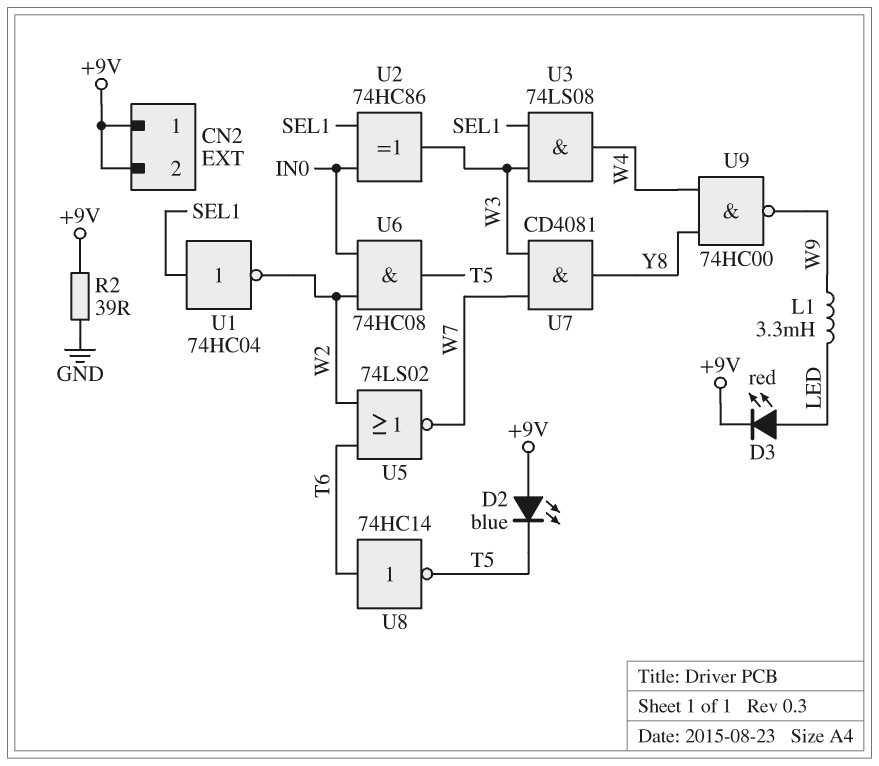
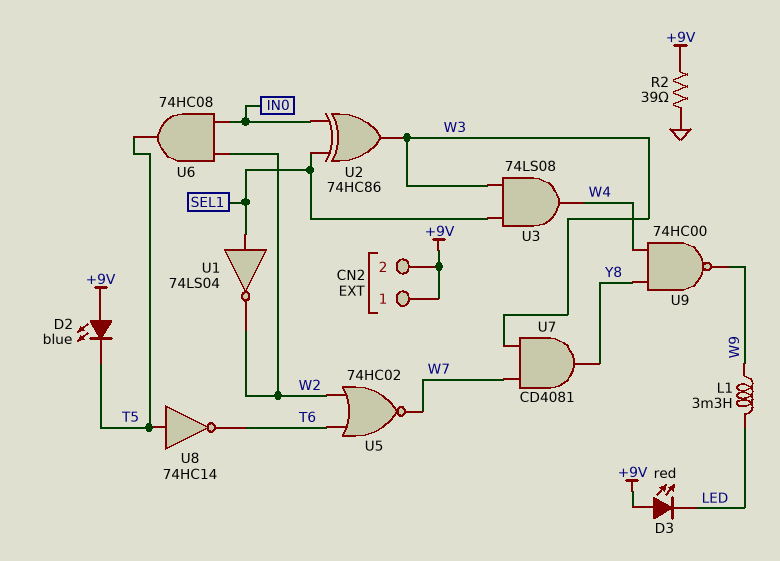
D3: LED red (A LED, K +9V) -> LED red (A +9V, K LED)
U1: NOT 74HC04 (in SEL1, out W2) -> NOT 74LS04 (in SEL1, out W2)
U5: NOR 74LS02 (in T6, in W2, out W7) -> NOR 74HC02 (in T6, in W2, out W7)
U8: NOT 74HC14 (in T6, out T5) -> NOT 74HC14 (in T5, out T6)

